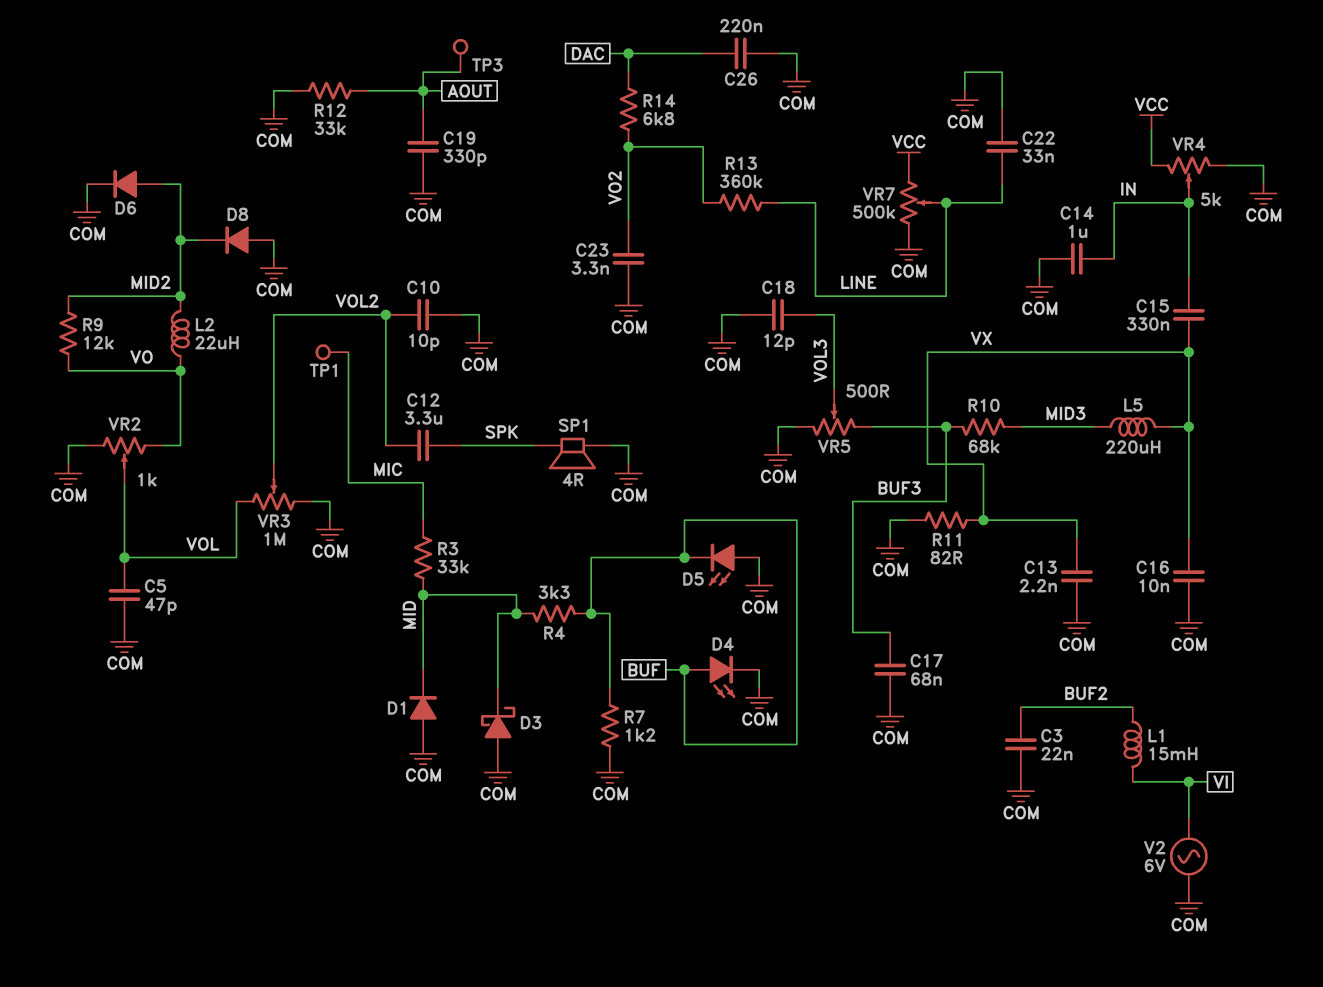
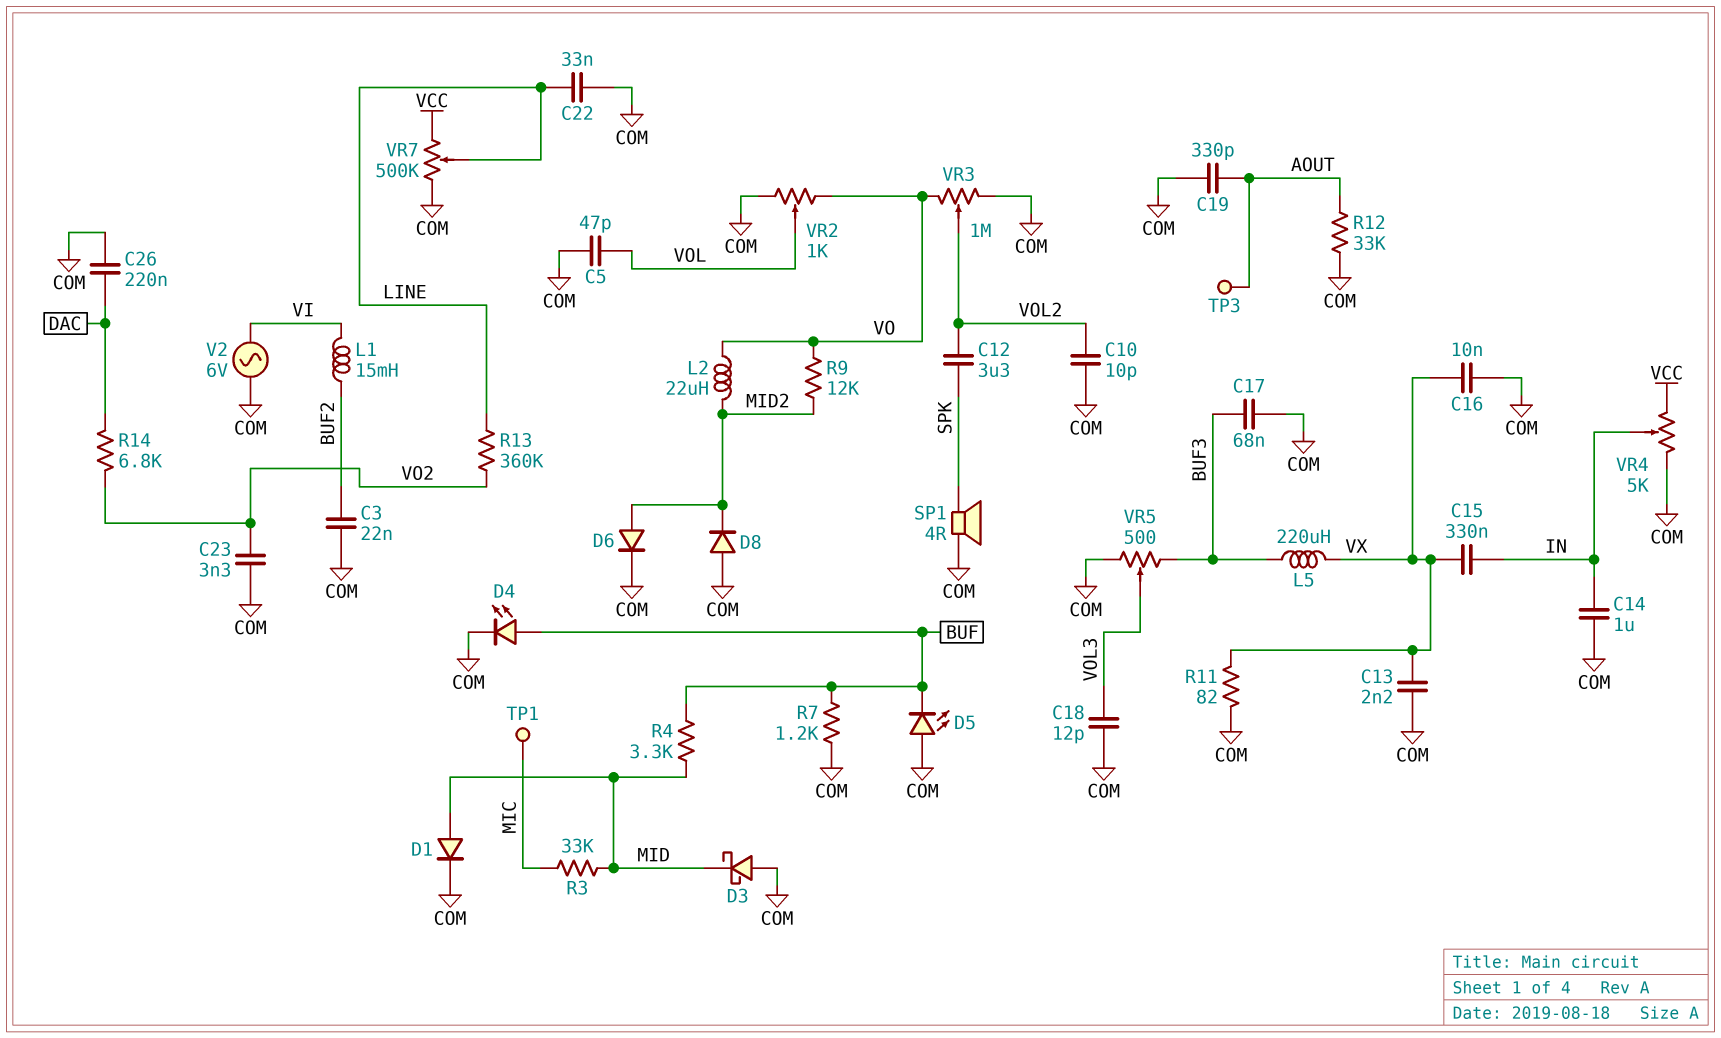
D1: diode (A COM, K MID) -> diode (A MID, K COM)
L5: 220uH (MID3, VX) -> 220uH (BUF3, VX)
R10: 68k (BUF3, MID3) -> none
VR3: 1M (COM, VOL, wiper VOL2) -> 1M (COM, VO, wiper VOL2)

